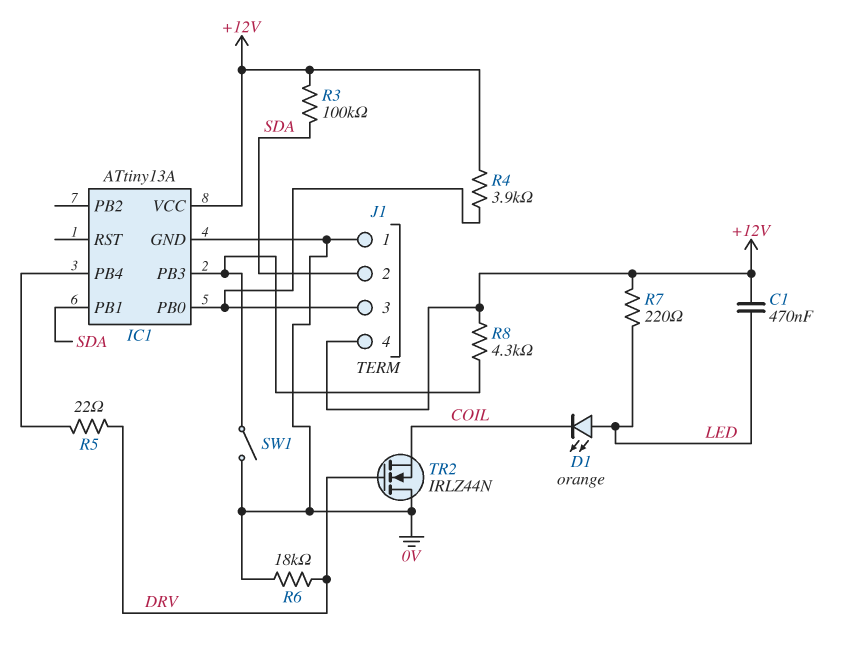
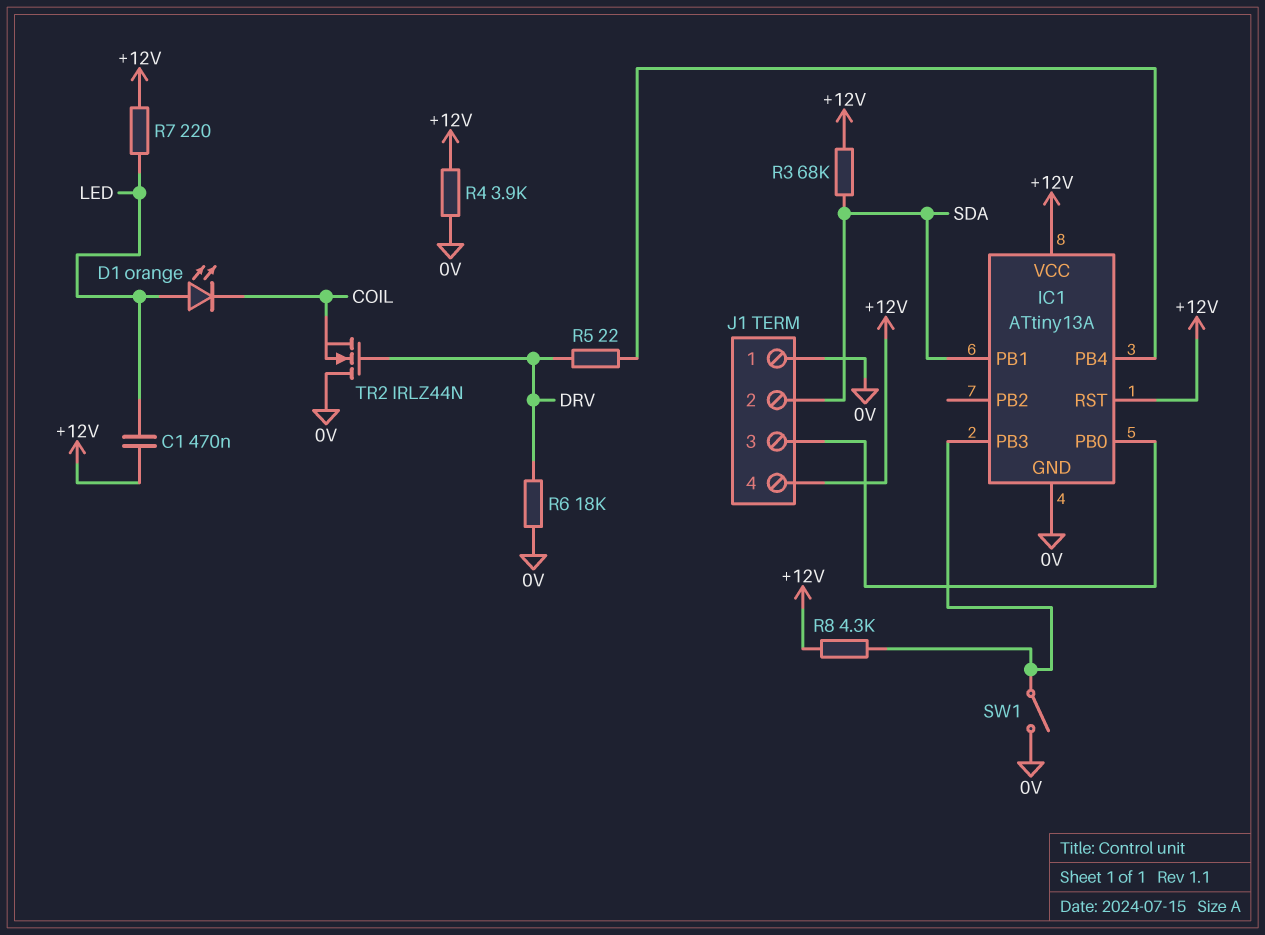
IC1 pin RST: none -> +12V
R3: 100k (+12V, SDA) -> 68k (+12V, SDA)
R4: 3.9k (+12V, IC1/PB0) -> 3.9k (+12V, 0V)

